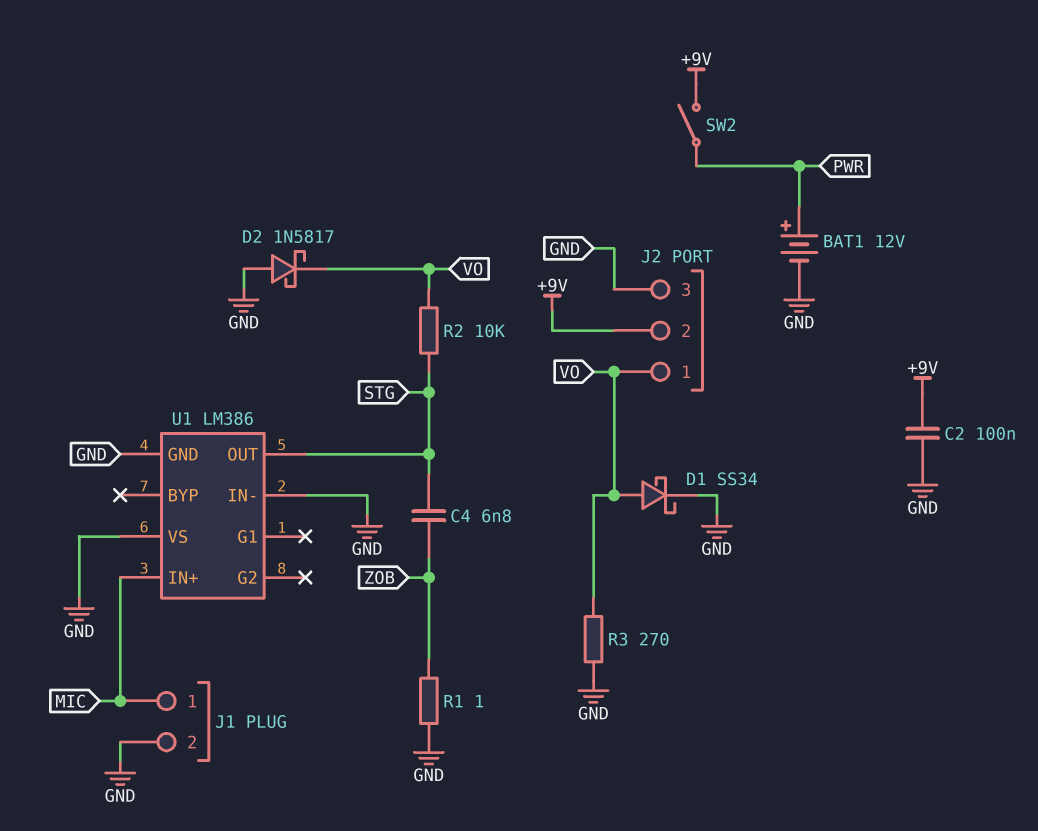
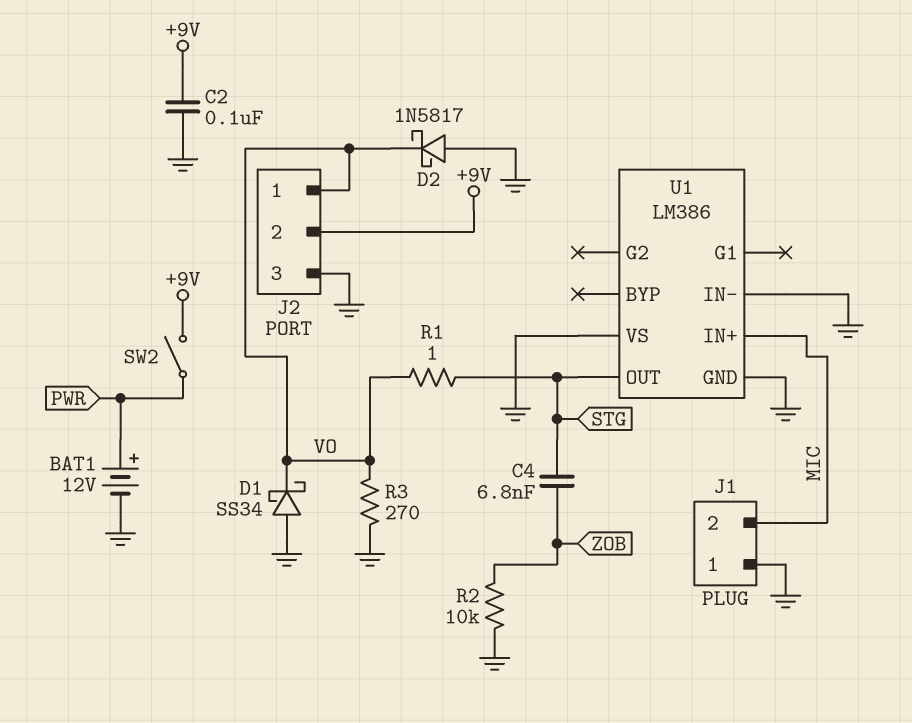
D1: schottky SS34 (A VO, K GND) -> schottky SS34 (A GND, K VO)
J1 pin 1: MIC -> GND
J1 pin 2: GND -> MIC
R1: 1 (GND, ZOB) -> 1 (STG, VO)
R2: 10k (STG, VO) -> 10k (GND, ZOB)

